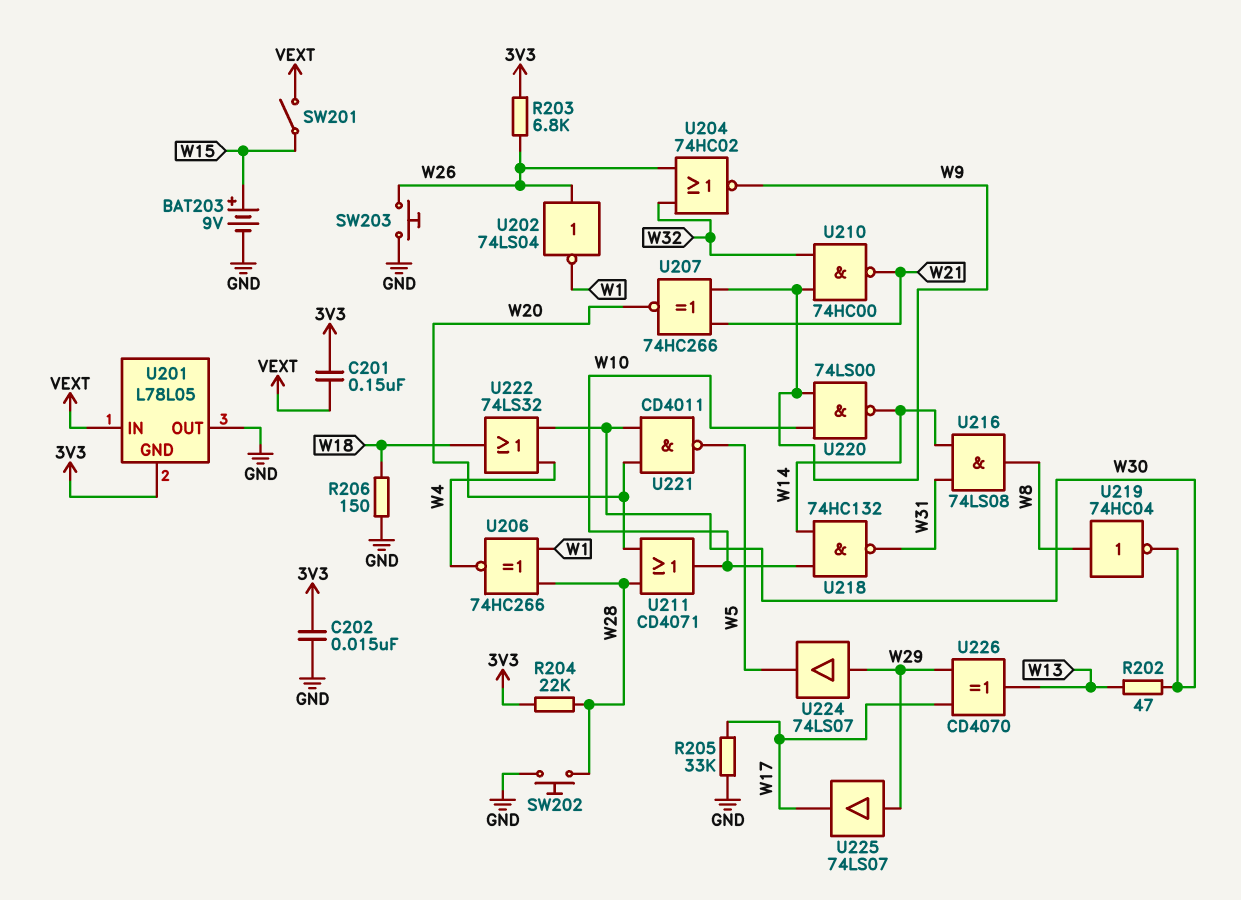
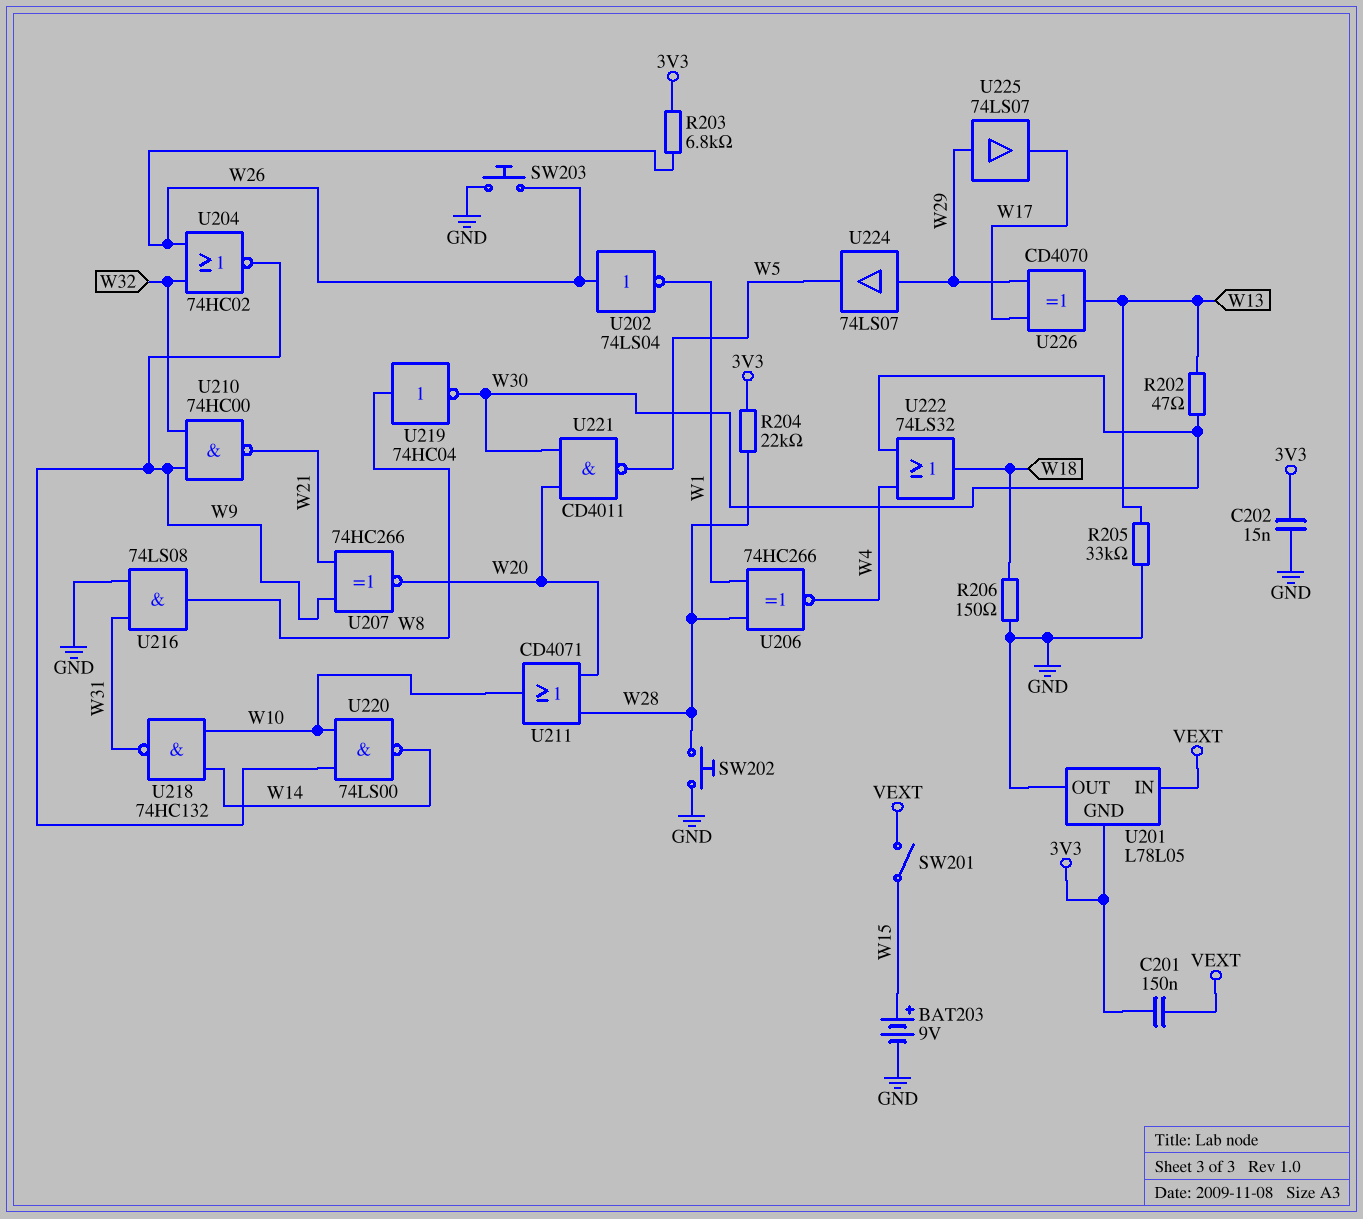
R205: 33k (GND, W17) -> 33k (GND, W13)
U216: AND 74LS08 (in W14, in W31, out W8) -> AND 74LS08 (in GND, in W31, out W8)

